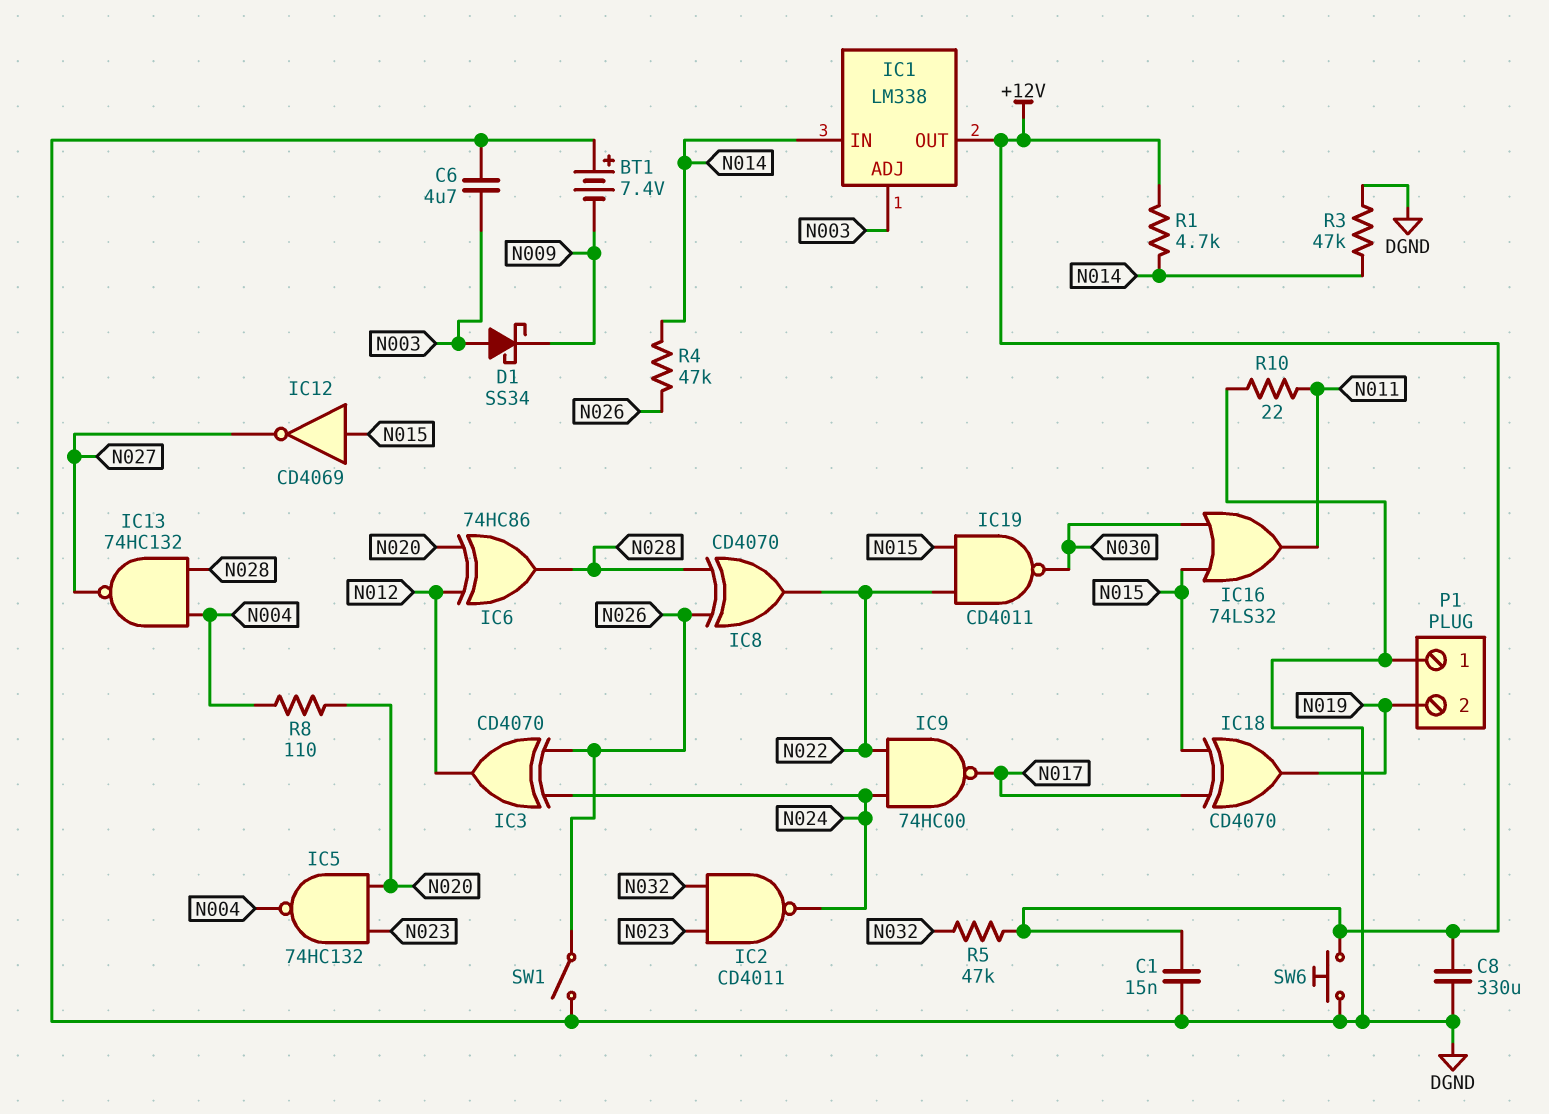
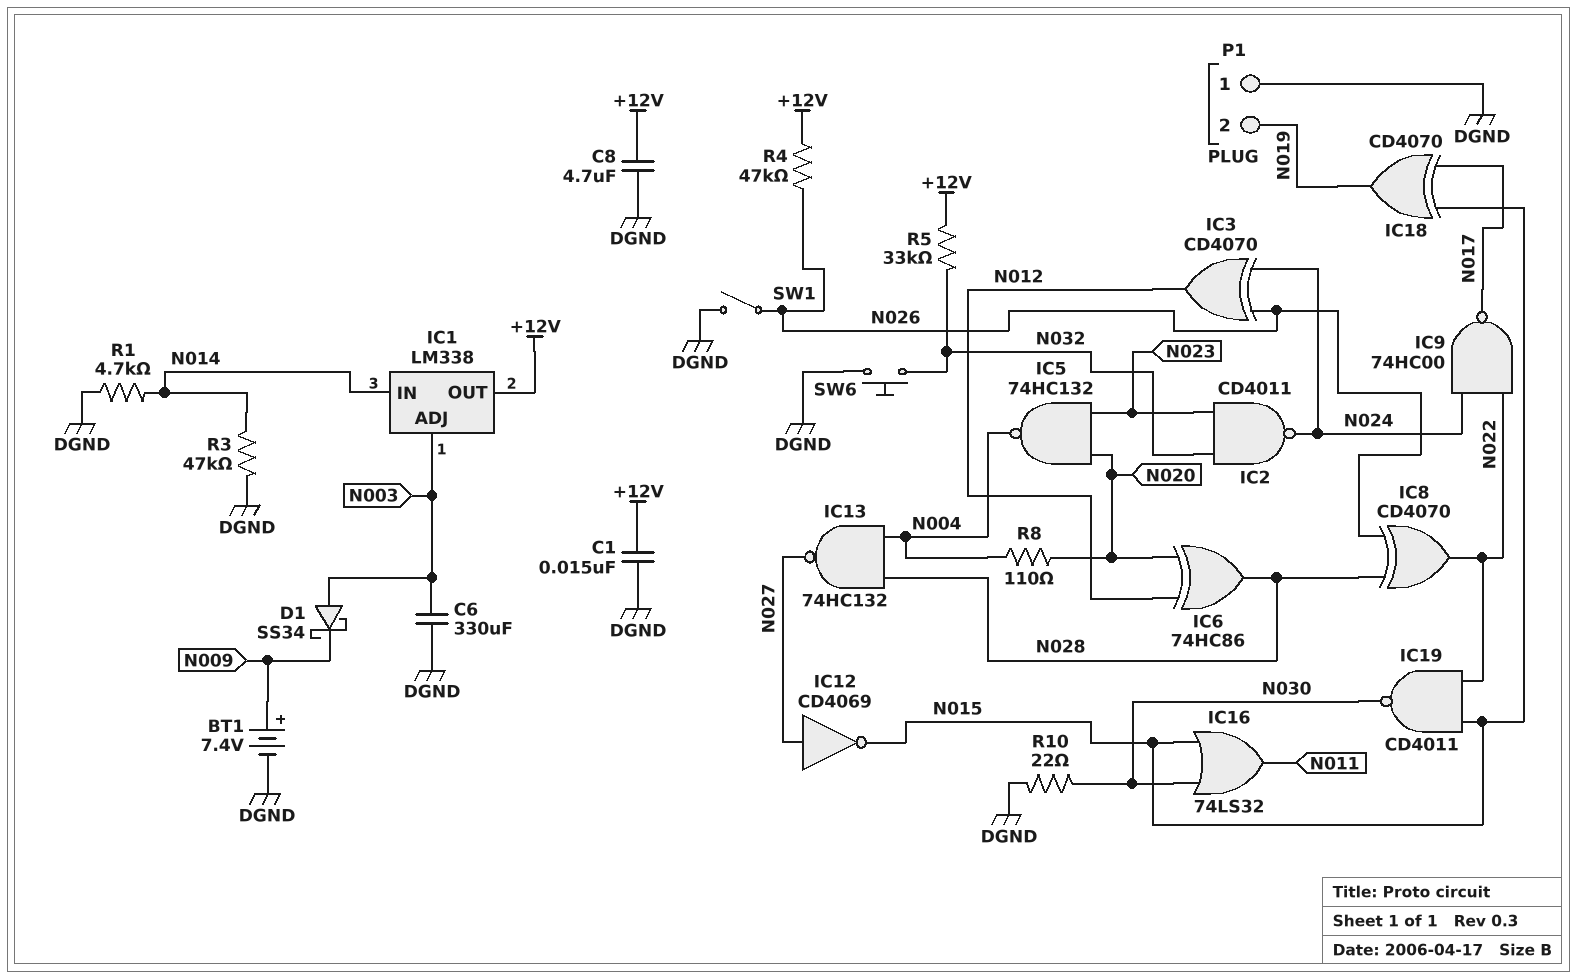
BT1: 7.4V (plus DGND, minus N009) -> 7.4V (plus N009, minus DGND)
C6: 4.7uF (DGND, N003) -> 330uF (DGND, N003)
C8: 330uF (+12V, DGND) -> 4.7uF (+12V, DGND)
IC12: NOT CD4069 (in N015, out N027) -> NOT CD4069 (in N027, out N015)
R1: 4.7k (+12V, N014) -> 4.7k (DGND, N014)
R4: 47k (N014, N026) -> 47k (+12V, N026)
R5: 47k (+12V, N032) -> 33k (+12V, N032)
R10: 22 (DGND, N011) -> 22 (DGND, N030)
SW6: button (+12V, DGND) -> button (DGND, N032)

